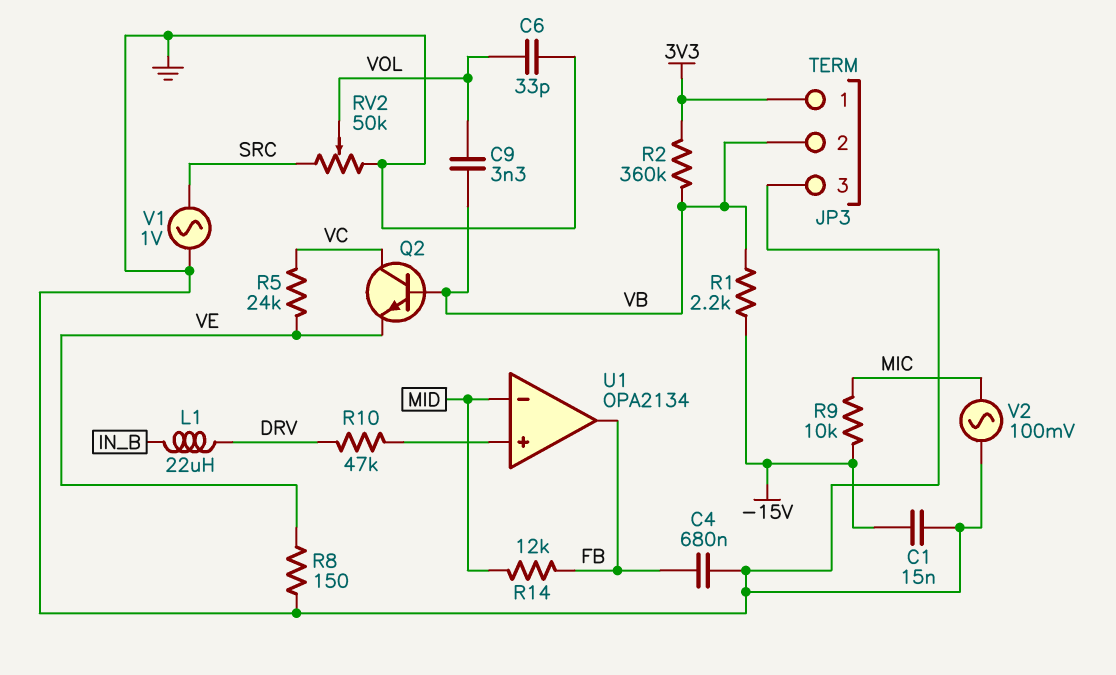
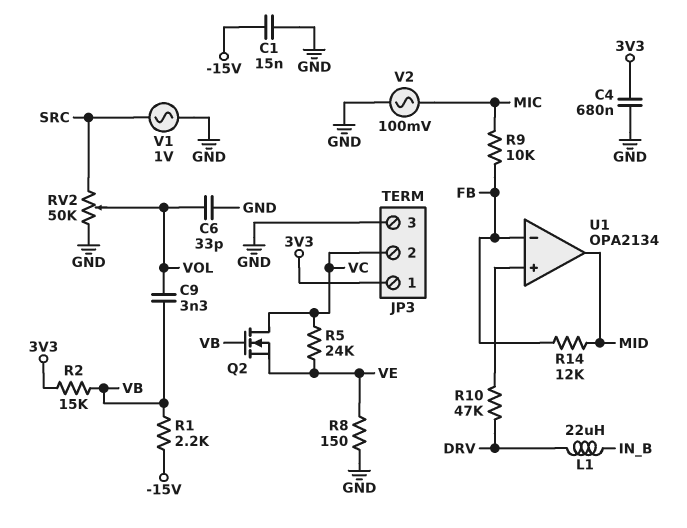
C4: 680nF (FB, GND) -> 680nF (3V3, GND)
JP3 pin 2: VB -> VC
Q2: NPN (B VB, C VC, E VE) -> NMOS (G VB, D VC, S VE)
R2: 360k (3V3, VB) -> 15k (3V3, VB)
R9: 10k (-15V, MIC) -> 10k (FB, MIC)
U1 pin in-: MID -> FB
U1 pin out: FB -> MID

